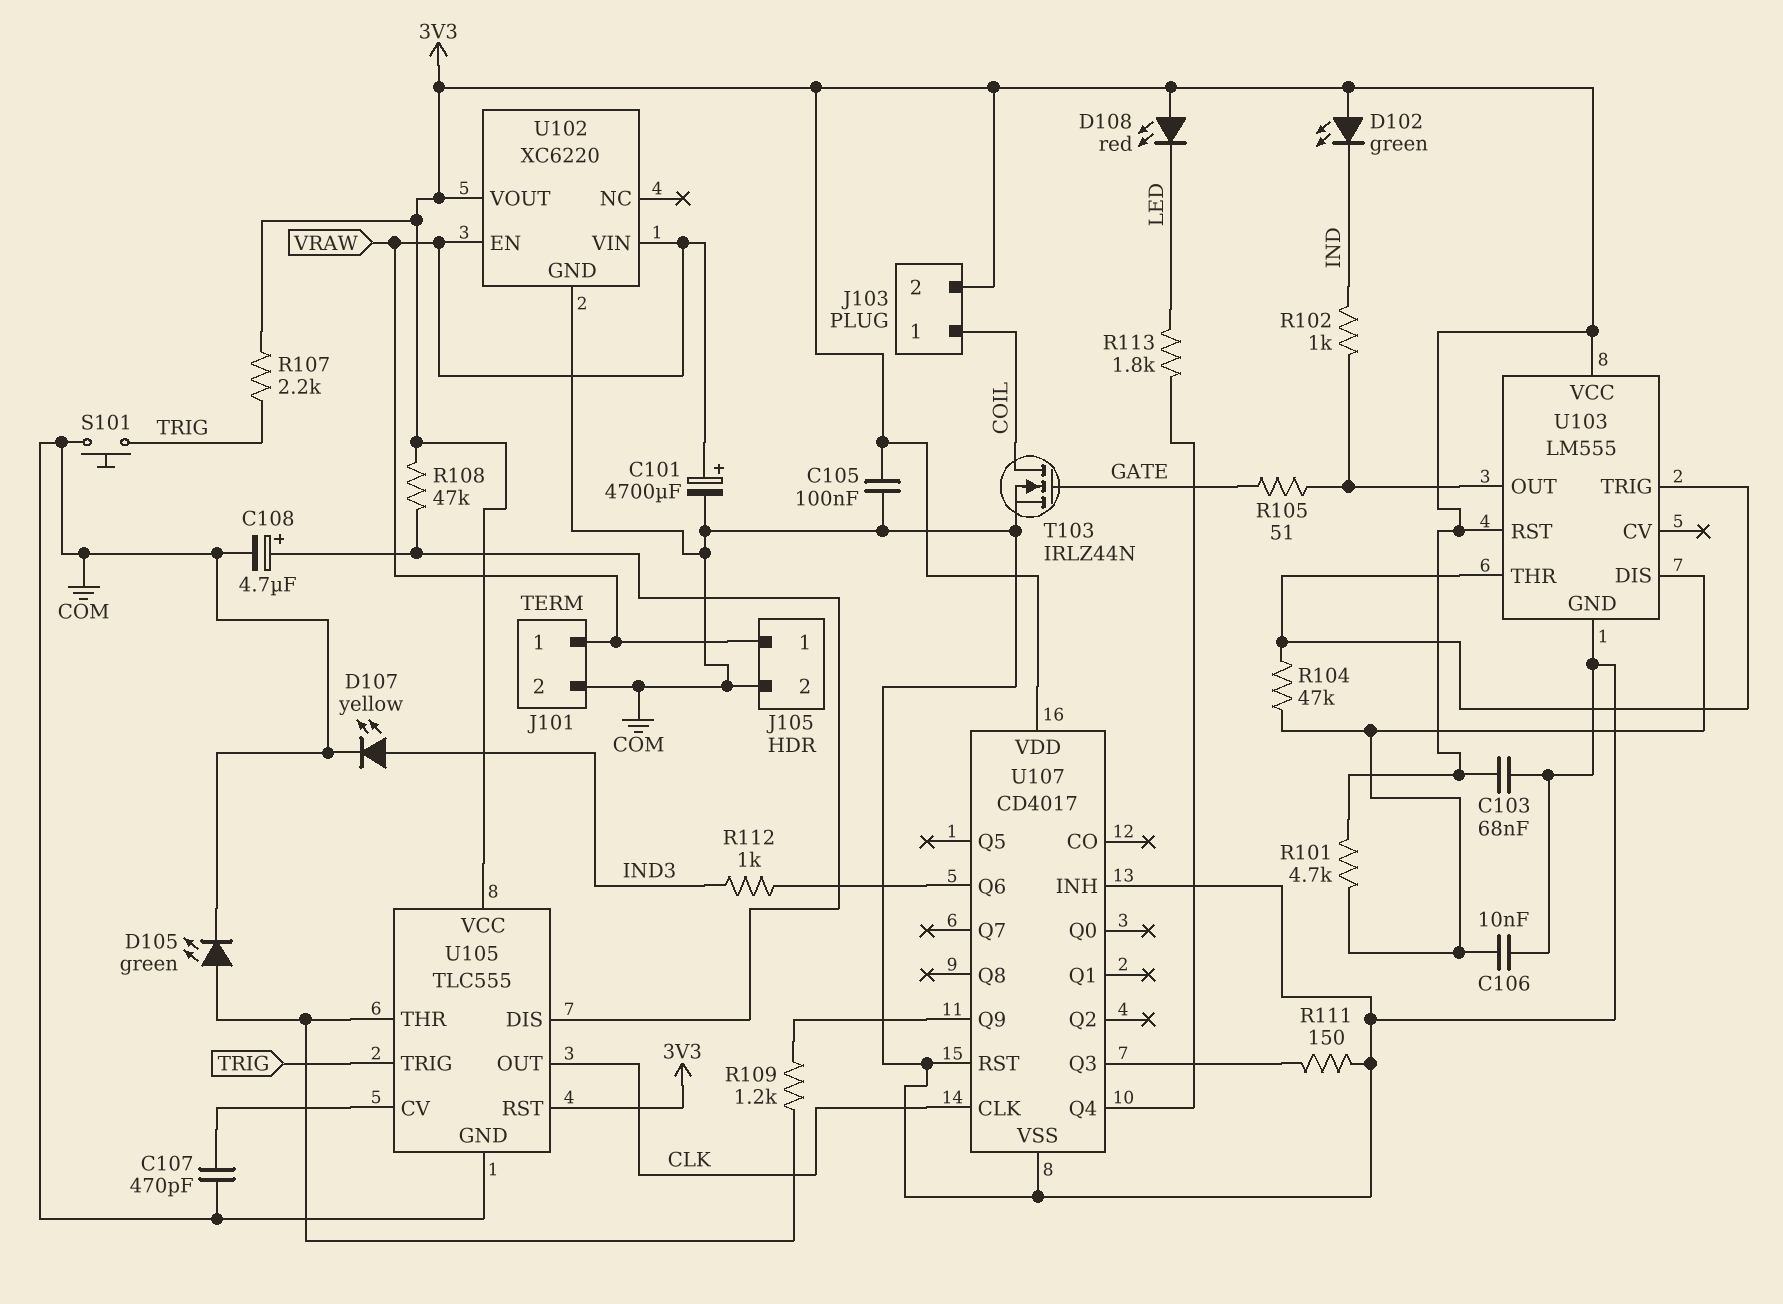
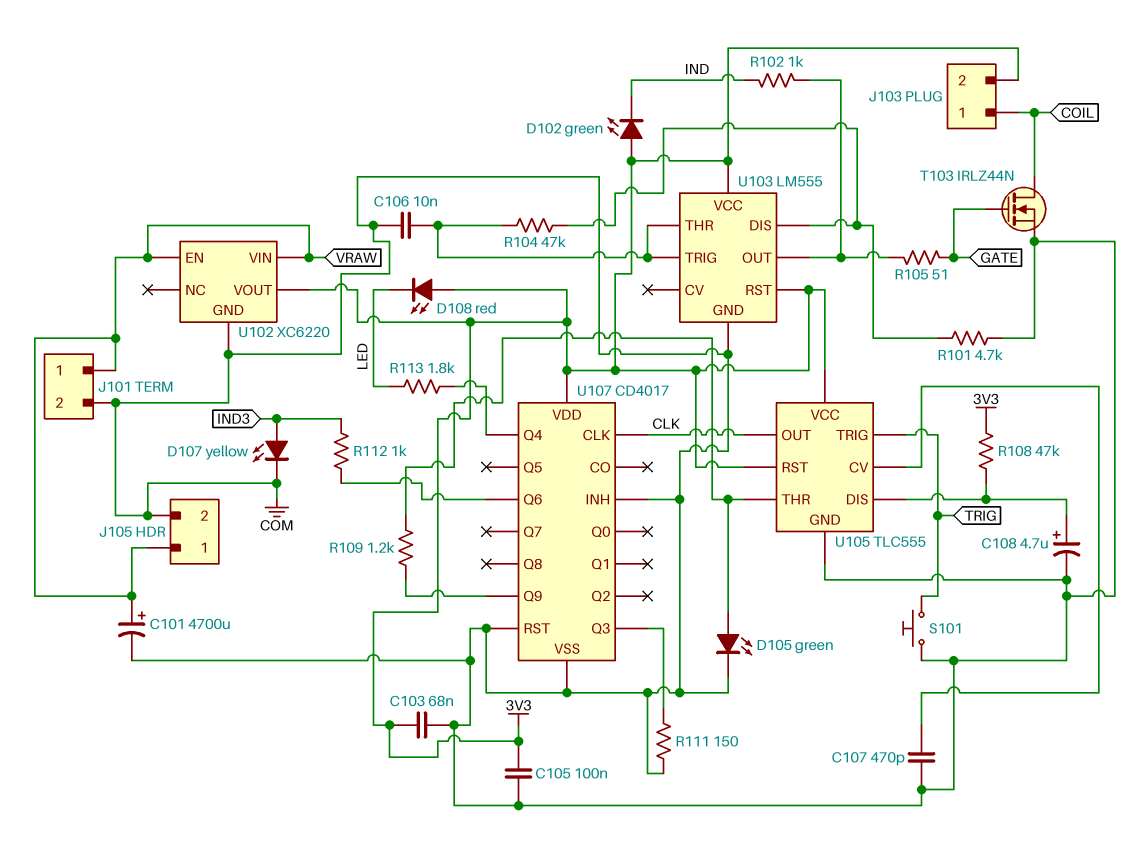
C106: 10nF (COM, U103/DIS) -> 10nF (COM, U103/THR)
R101: 4.7k (3V3, U103/DIS) -> 4.7k (COM, U103/DIS)
R107: 2.2k (3V3, TRIG) -> none

